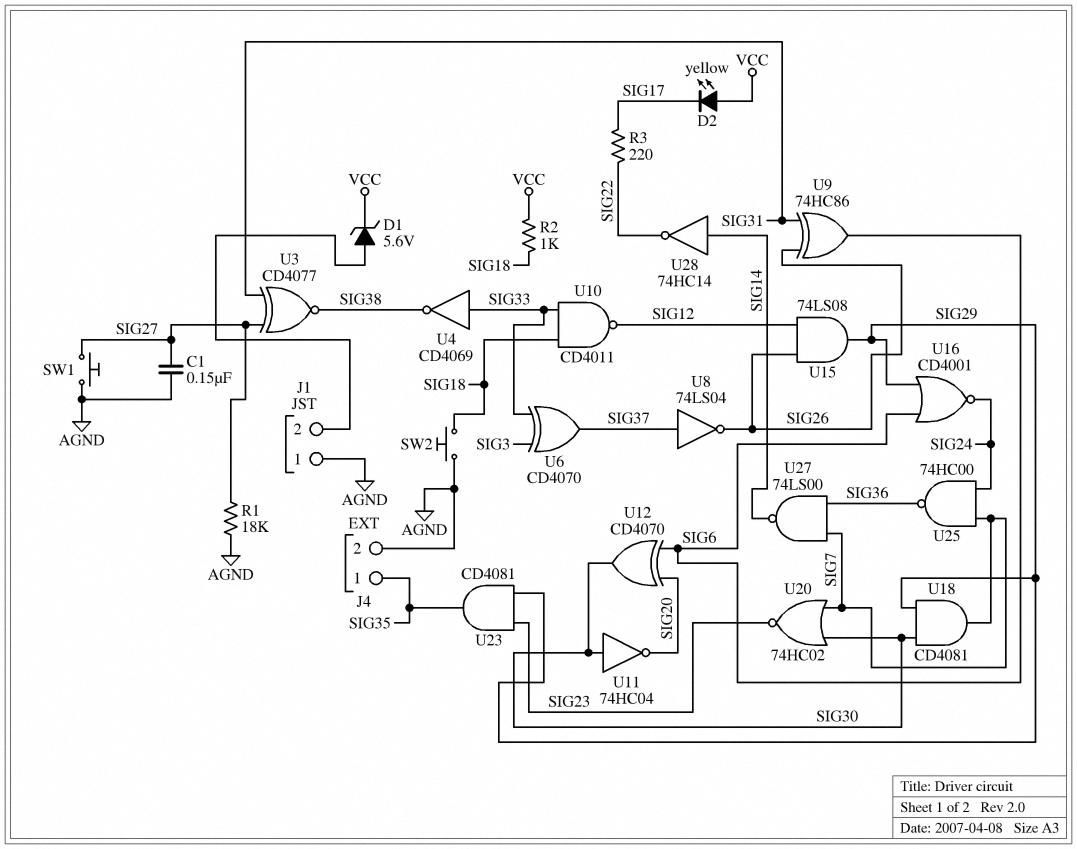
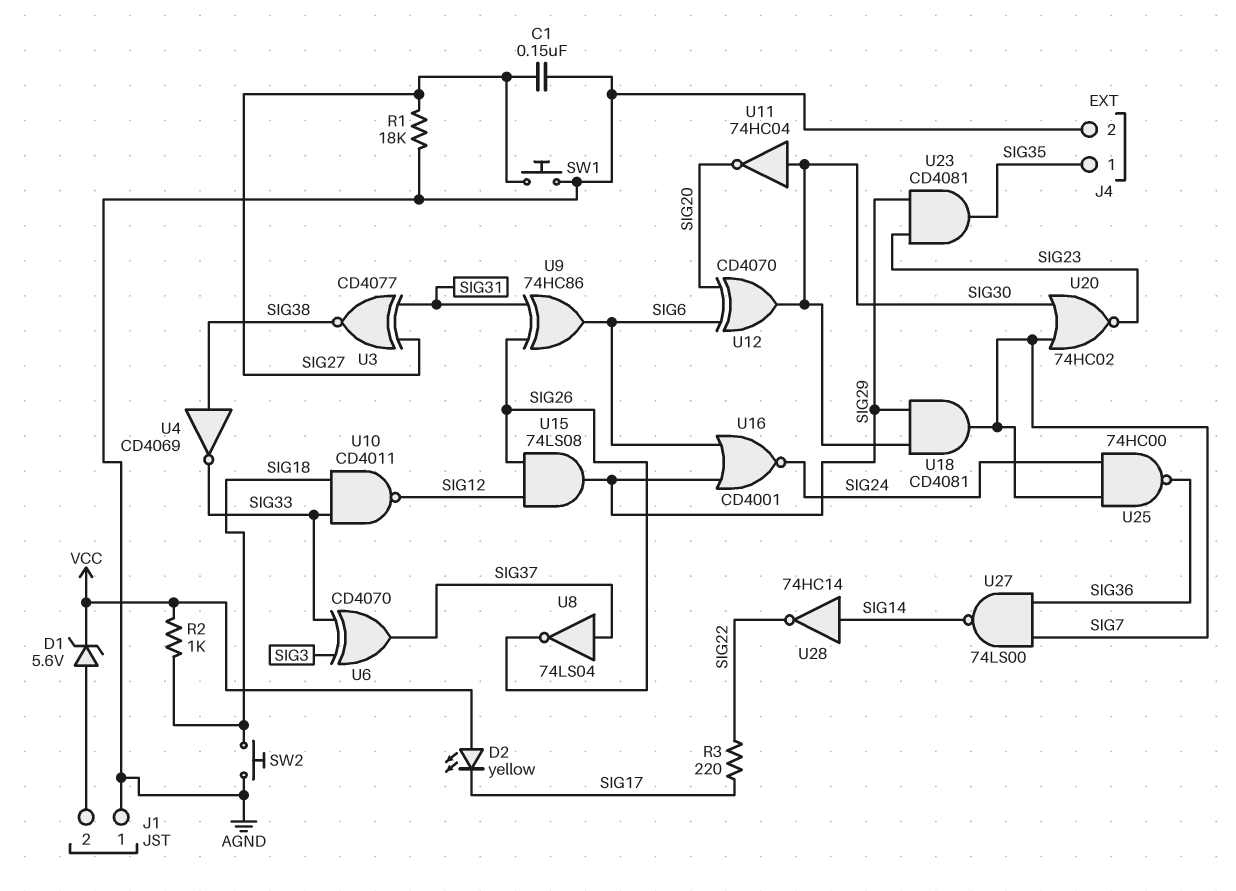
U4: NOT CD4069 (in SIG33, out SIG38) -> NOT CD4069 (in SIG38, out SIG33)

